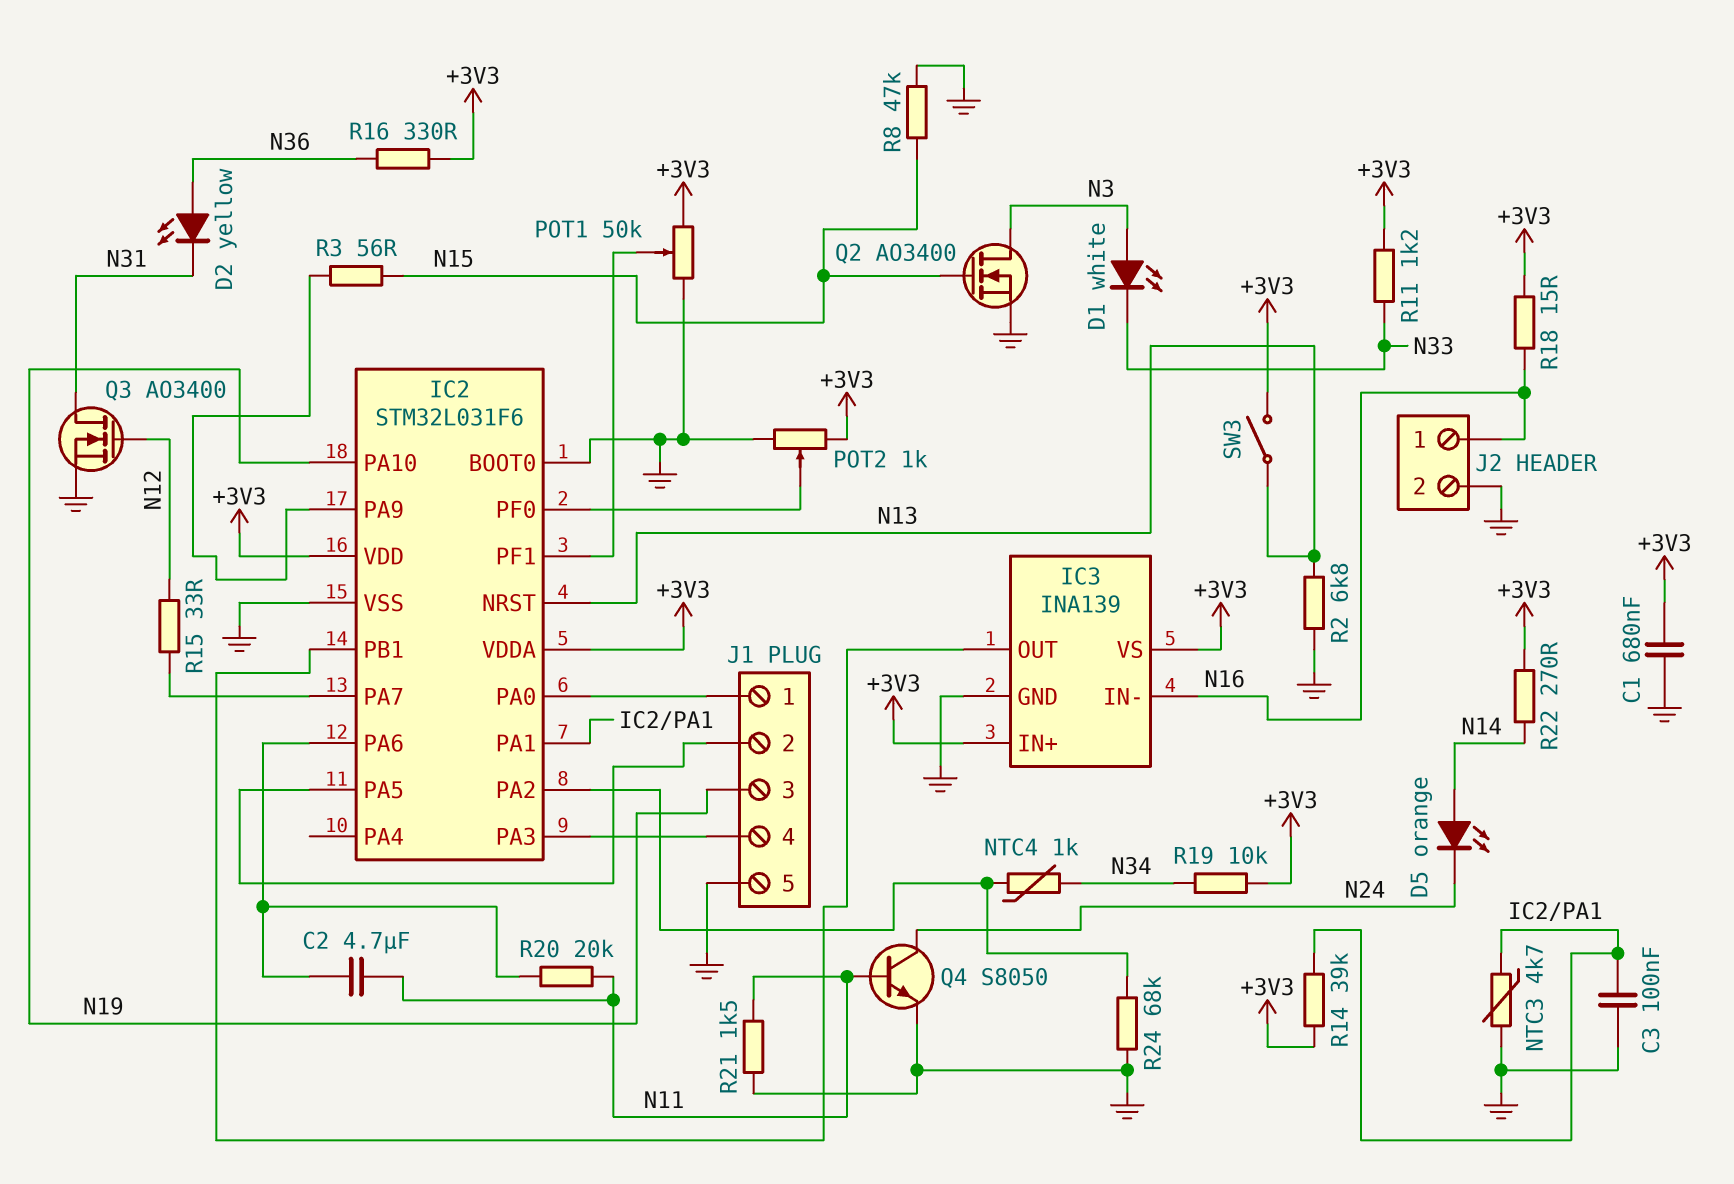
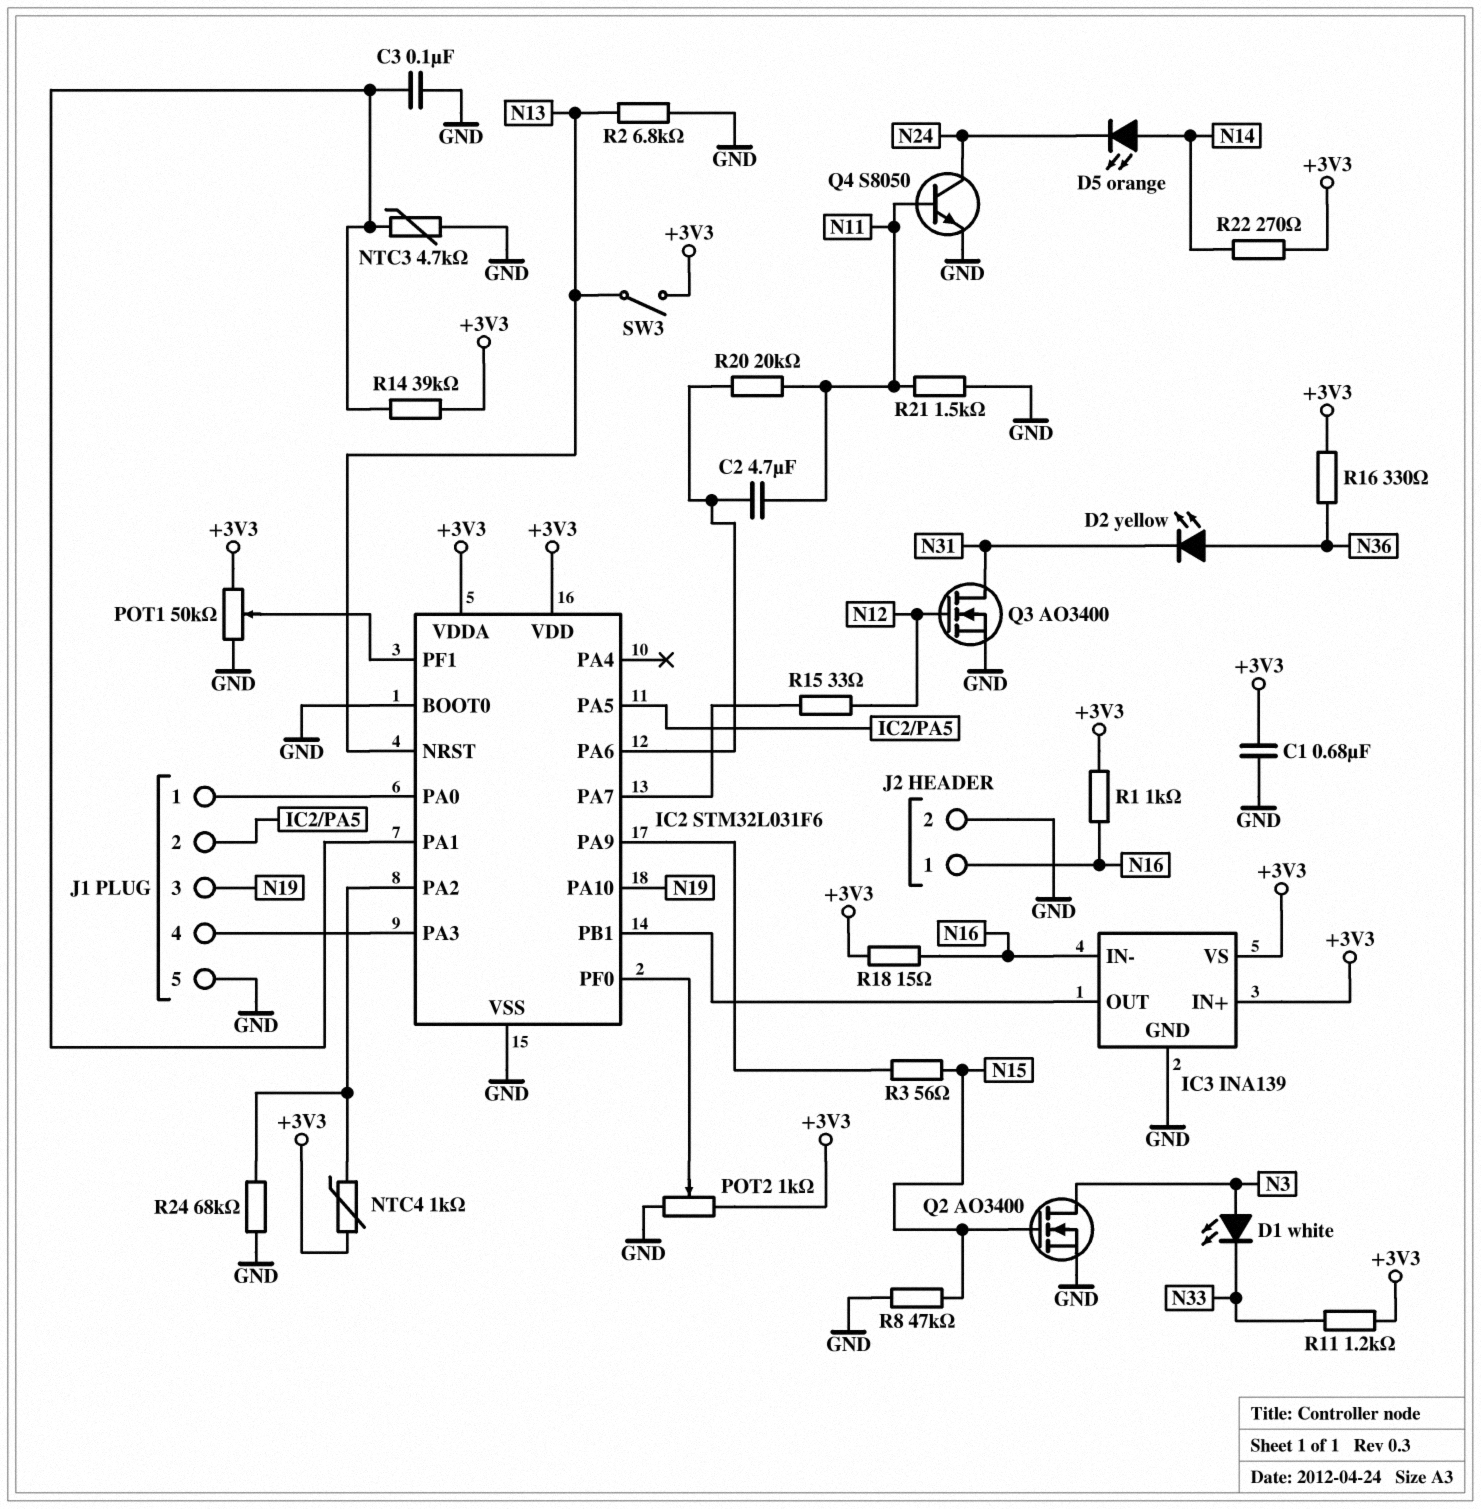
NTC4: 1k (IC2/PA2, N34) -> 1k (+3V3, IC2/PA2)
R1: none -> 1k (+3V3, N16)
R19: 10k (+3V3, N34) -> none

